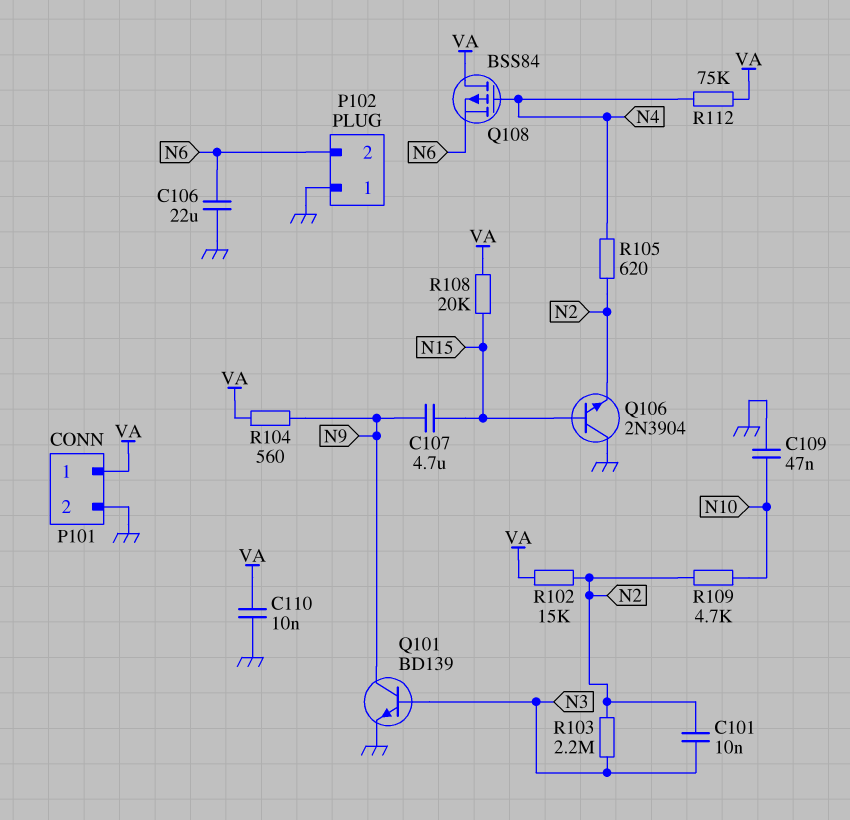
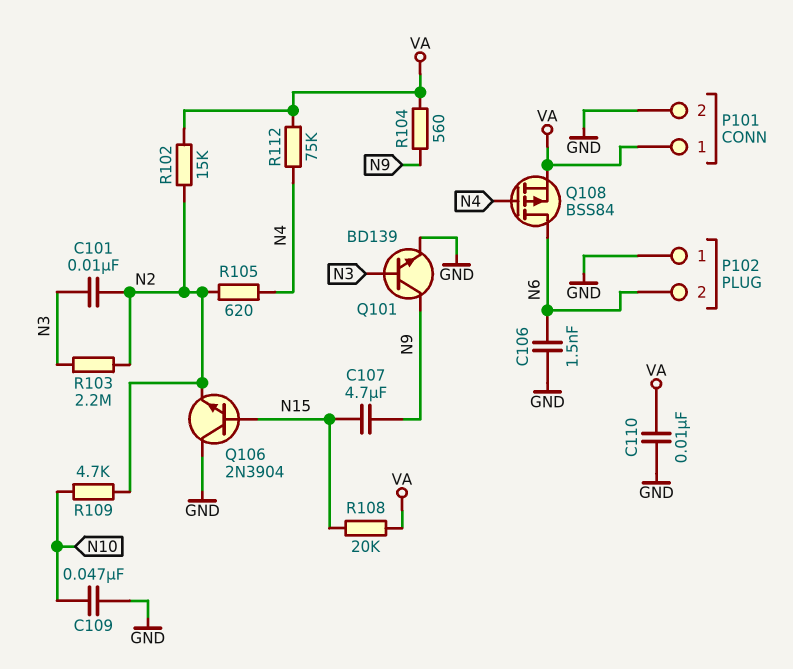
C106: 22uF (GND, N6) -> 1.5nF (GND, N6)
Q108: PMOS BSS84 (G N4, D VA, S N6) -> PMOS BSS84 (G N4, D N6, S VA)

